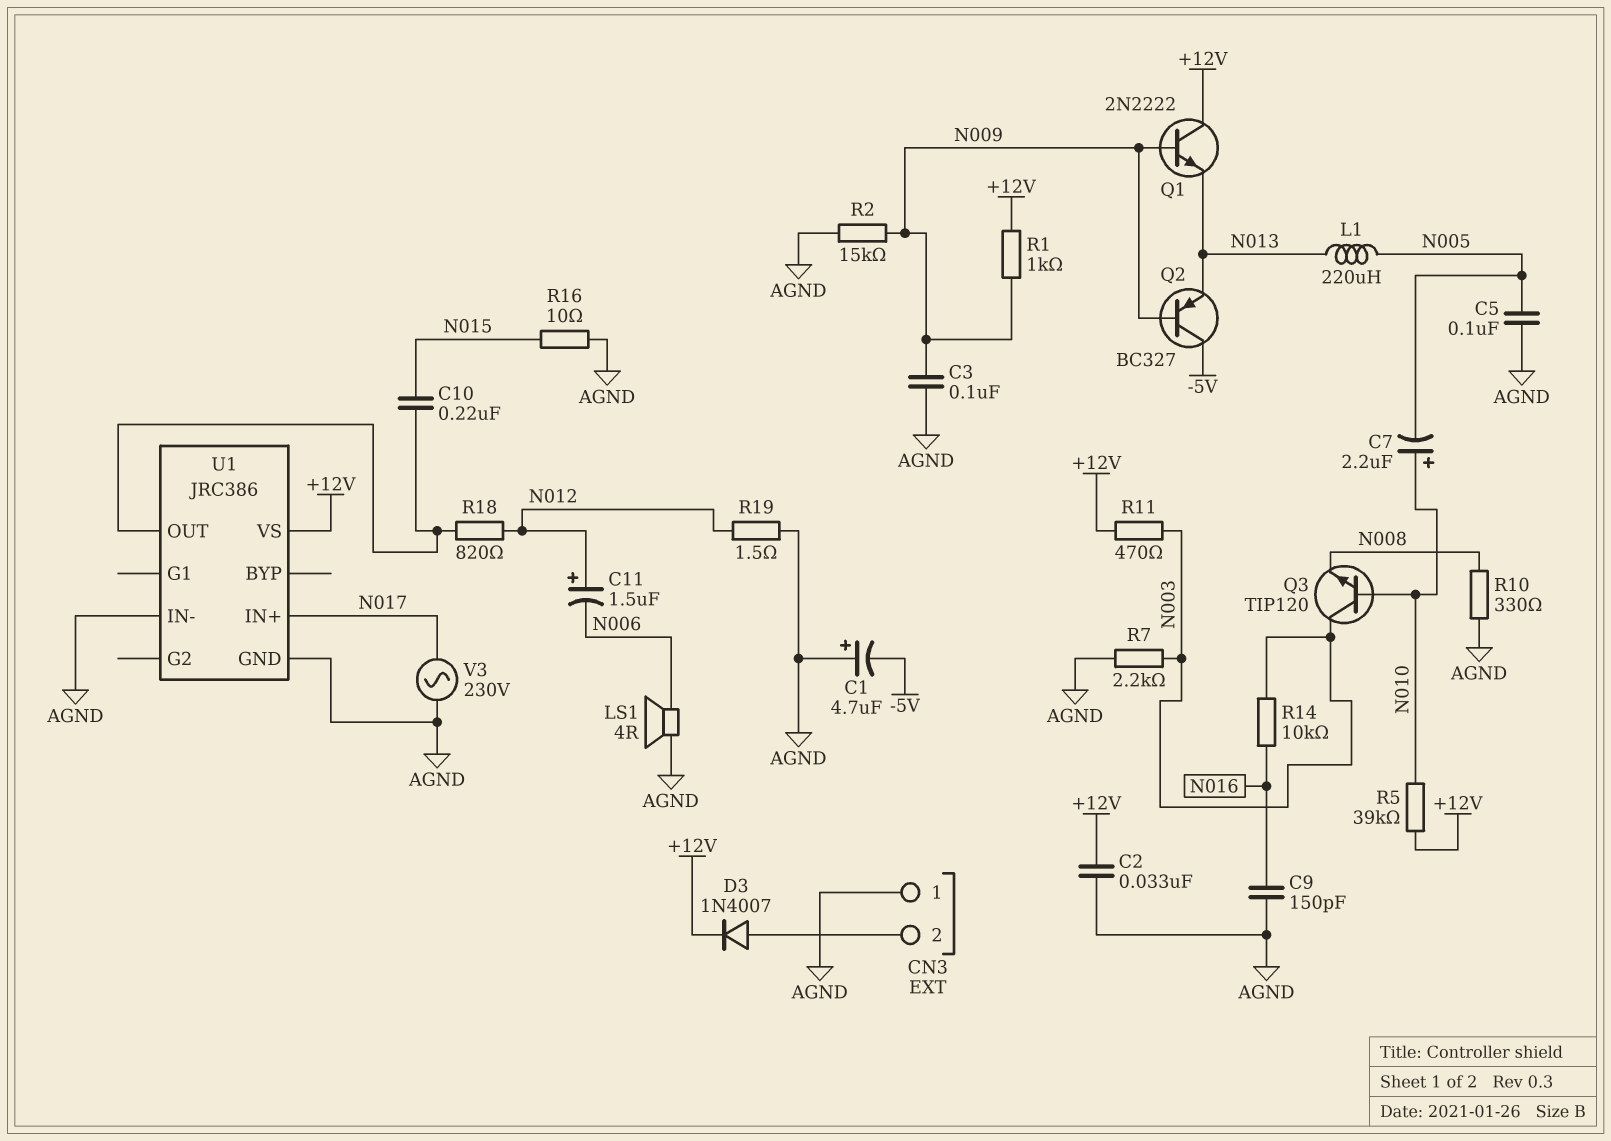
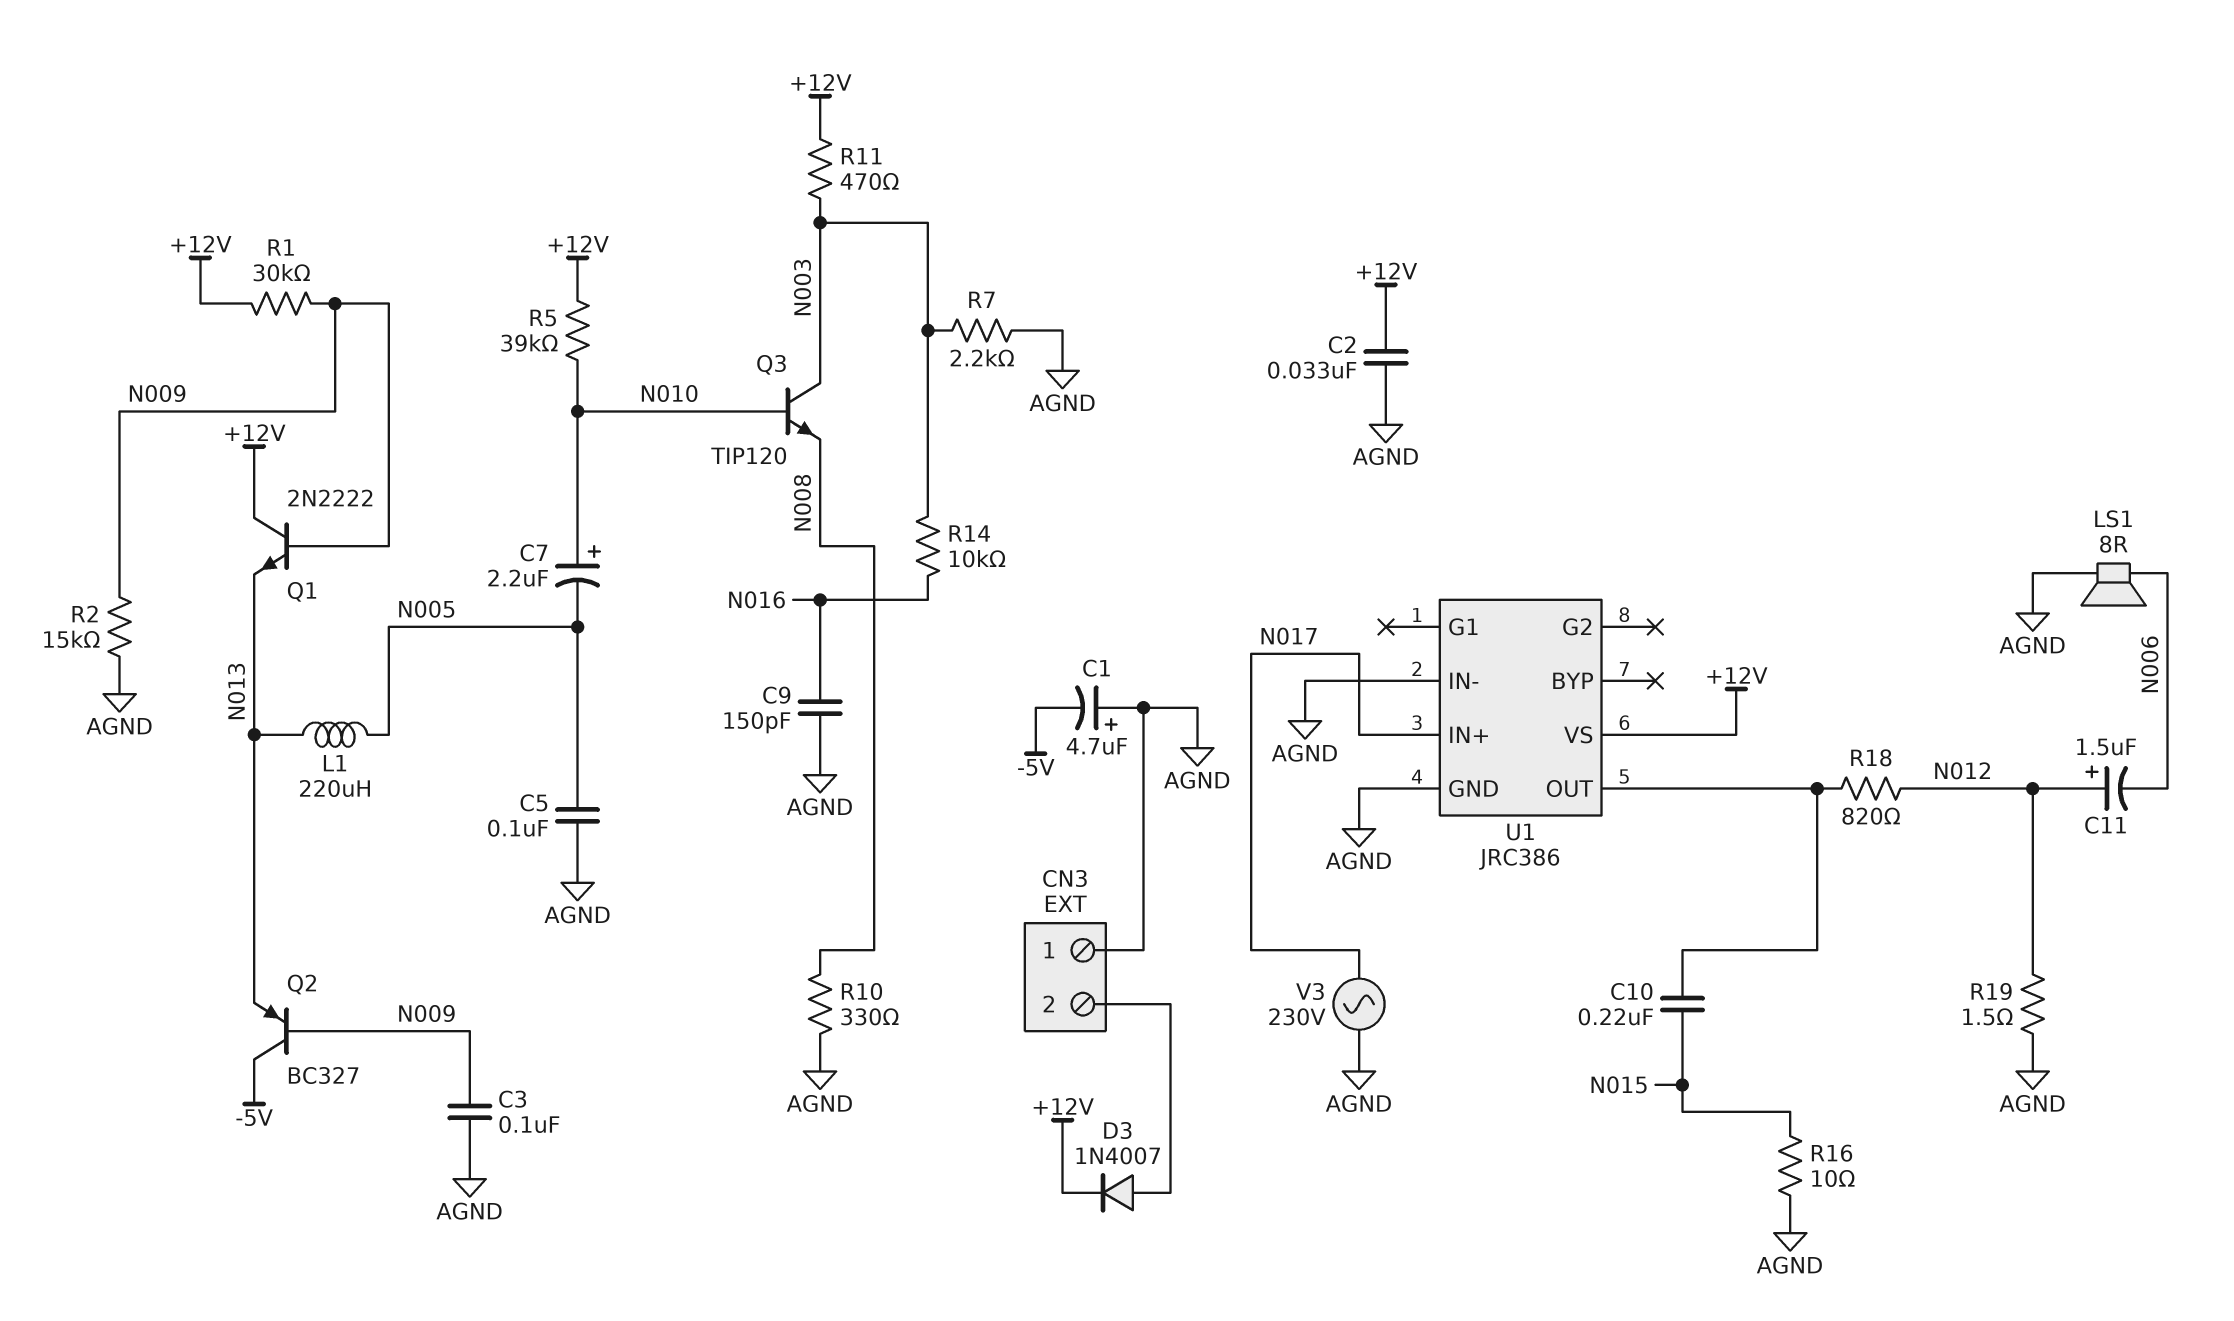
LS1: speaker 4R (AGND, N006) -> speaker 8R (AGND, N006)
R1: 1k (+12V, N009) -> 30k (+12V, N009)

